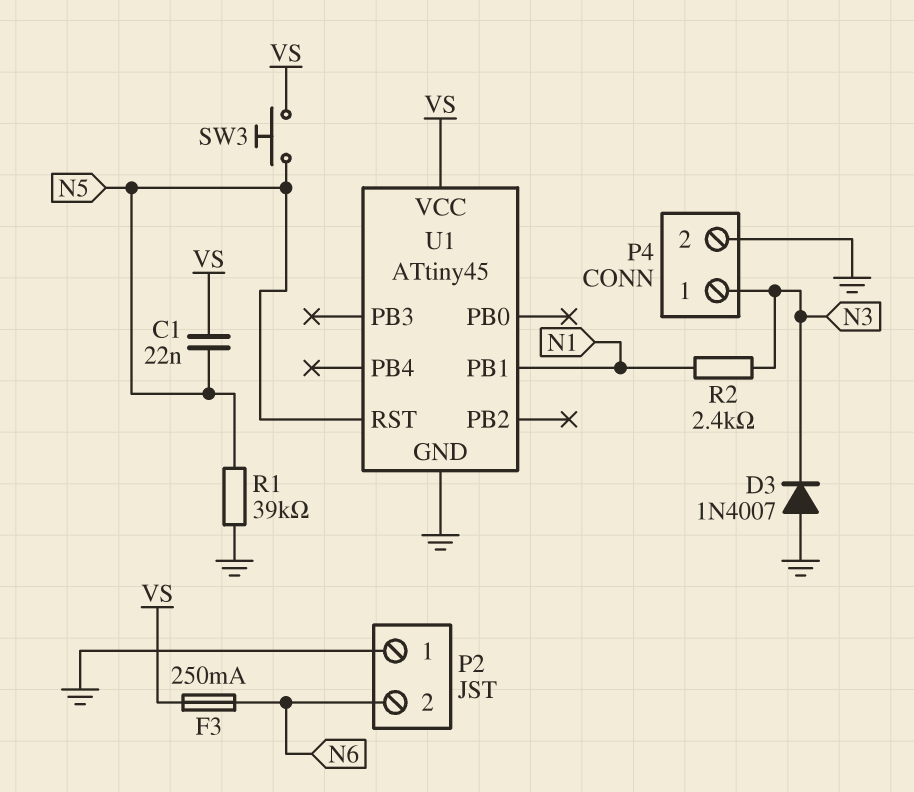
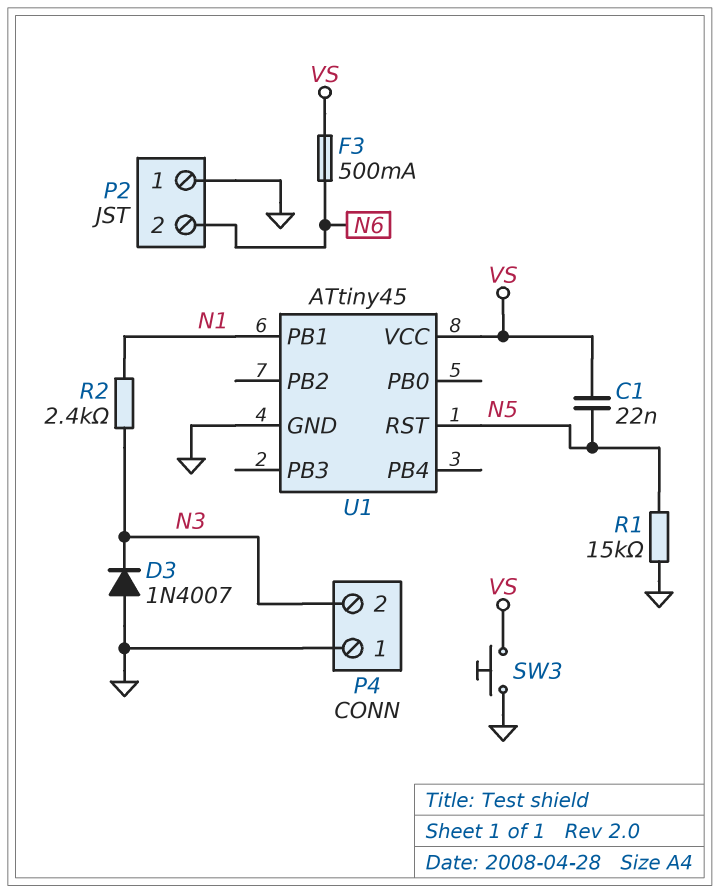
F3: 250mA (N6, VS) -> 500mA (N6, VS)
P4 pin 1: N3 -> GND
P4 pin 2: GND -> N3
R1: 39k (GND, N5) -> 15k (GND, N5)
SW3: button (N5, VS) -> button (GND, VS)

